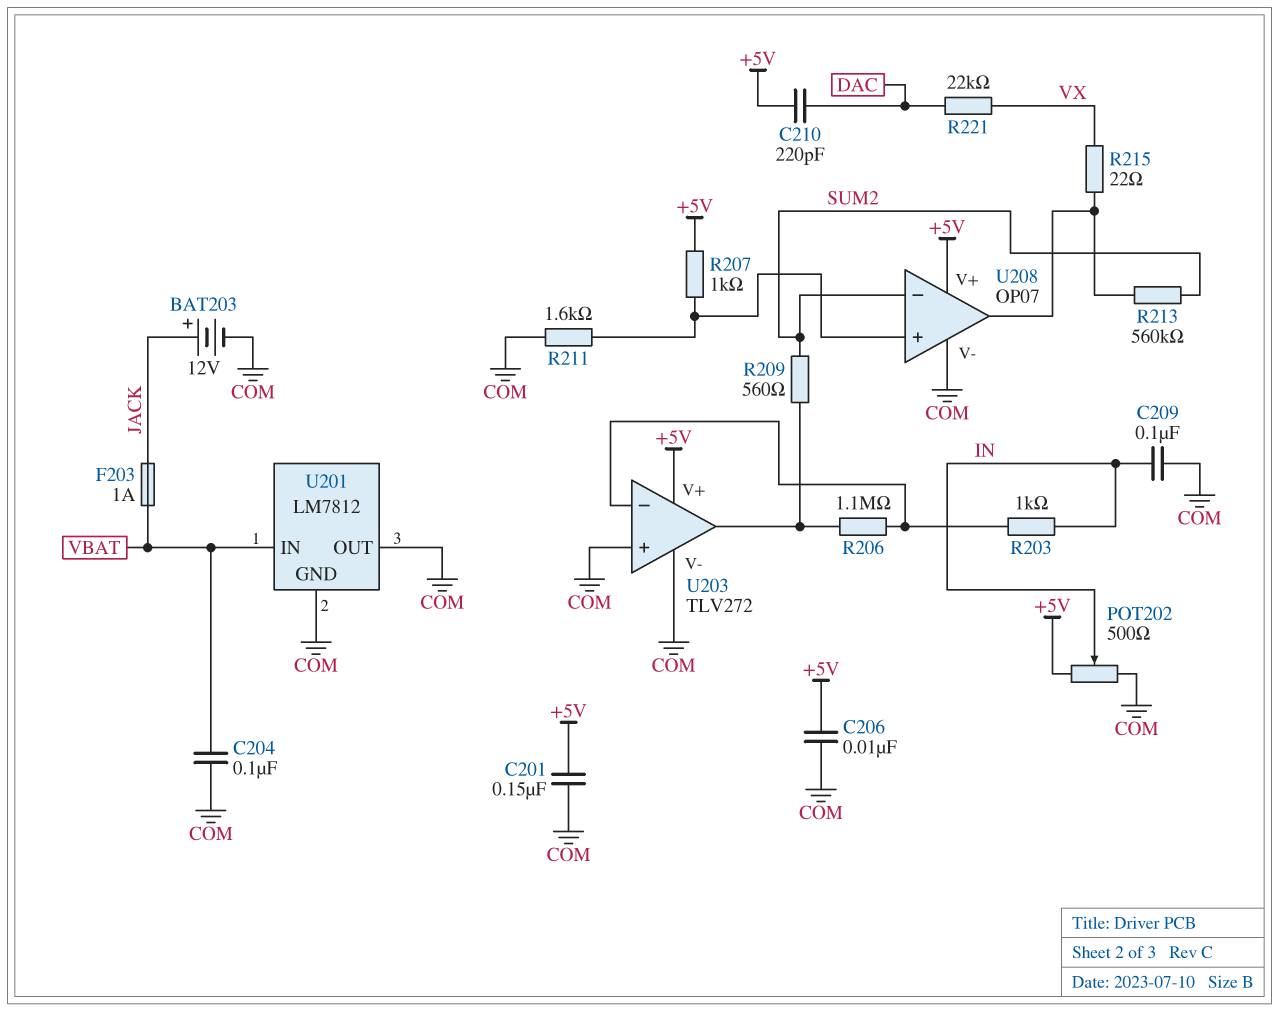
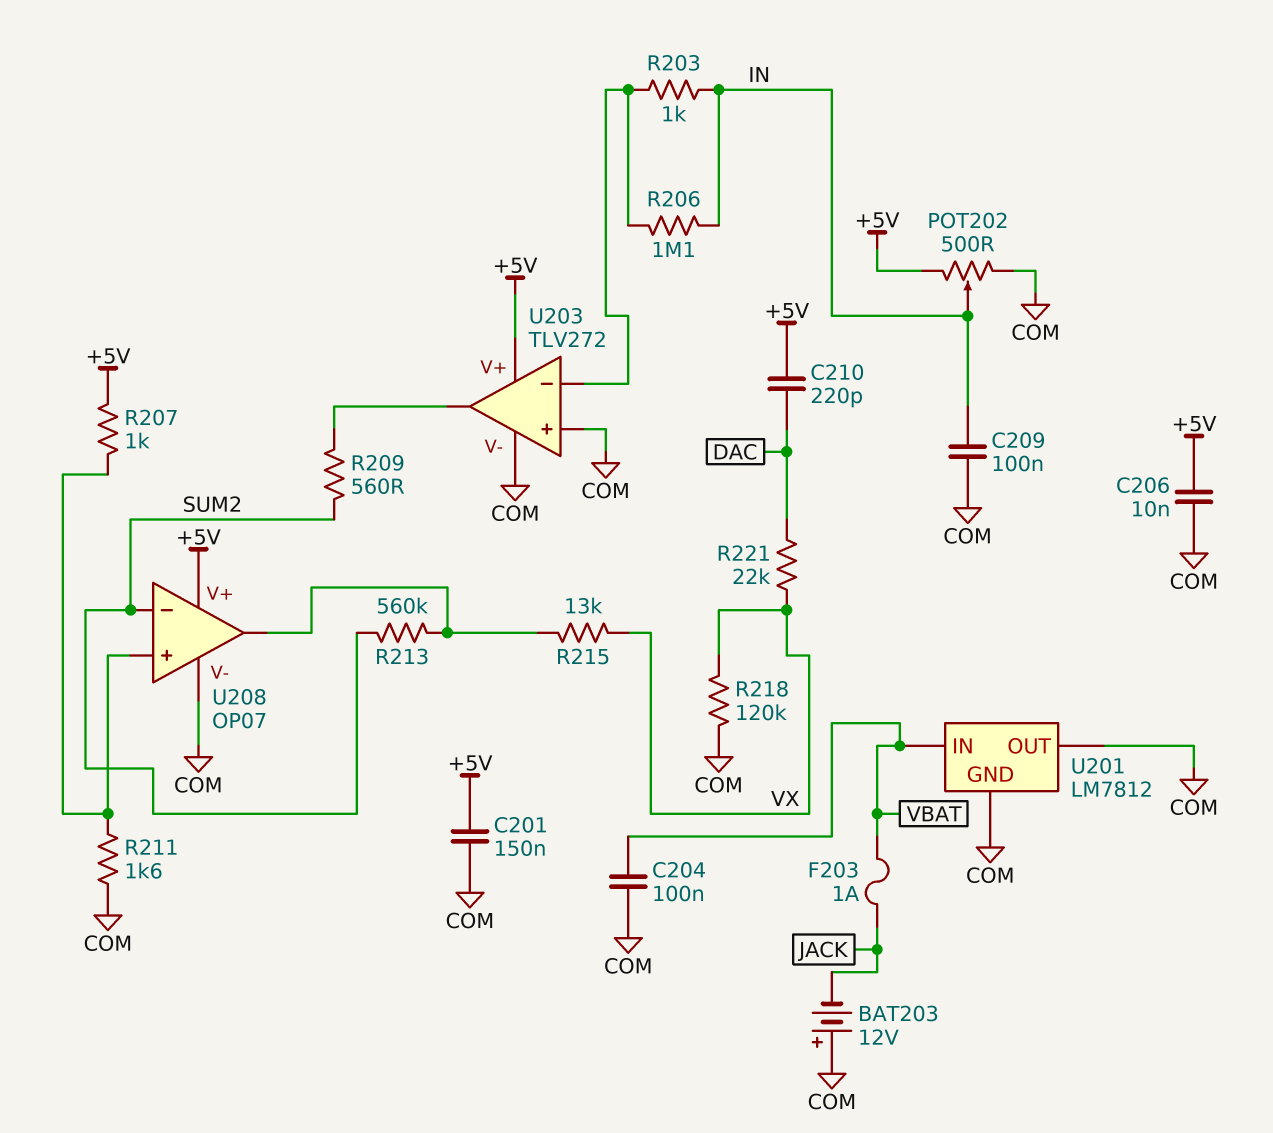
BAT203: 12V (plus JACK, minus COM) -> 12V (plus COM, minus JACK)
R206: 1.1M (U203/in-, U203/out) -> 1.1M (IN, U203/in-)
R215: 22 (U208/out, VX) -> 13k (U208/out, VX)
R218: none -> 120k (COM, VX)

